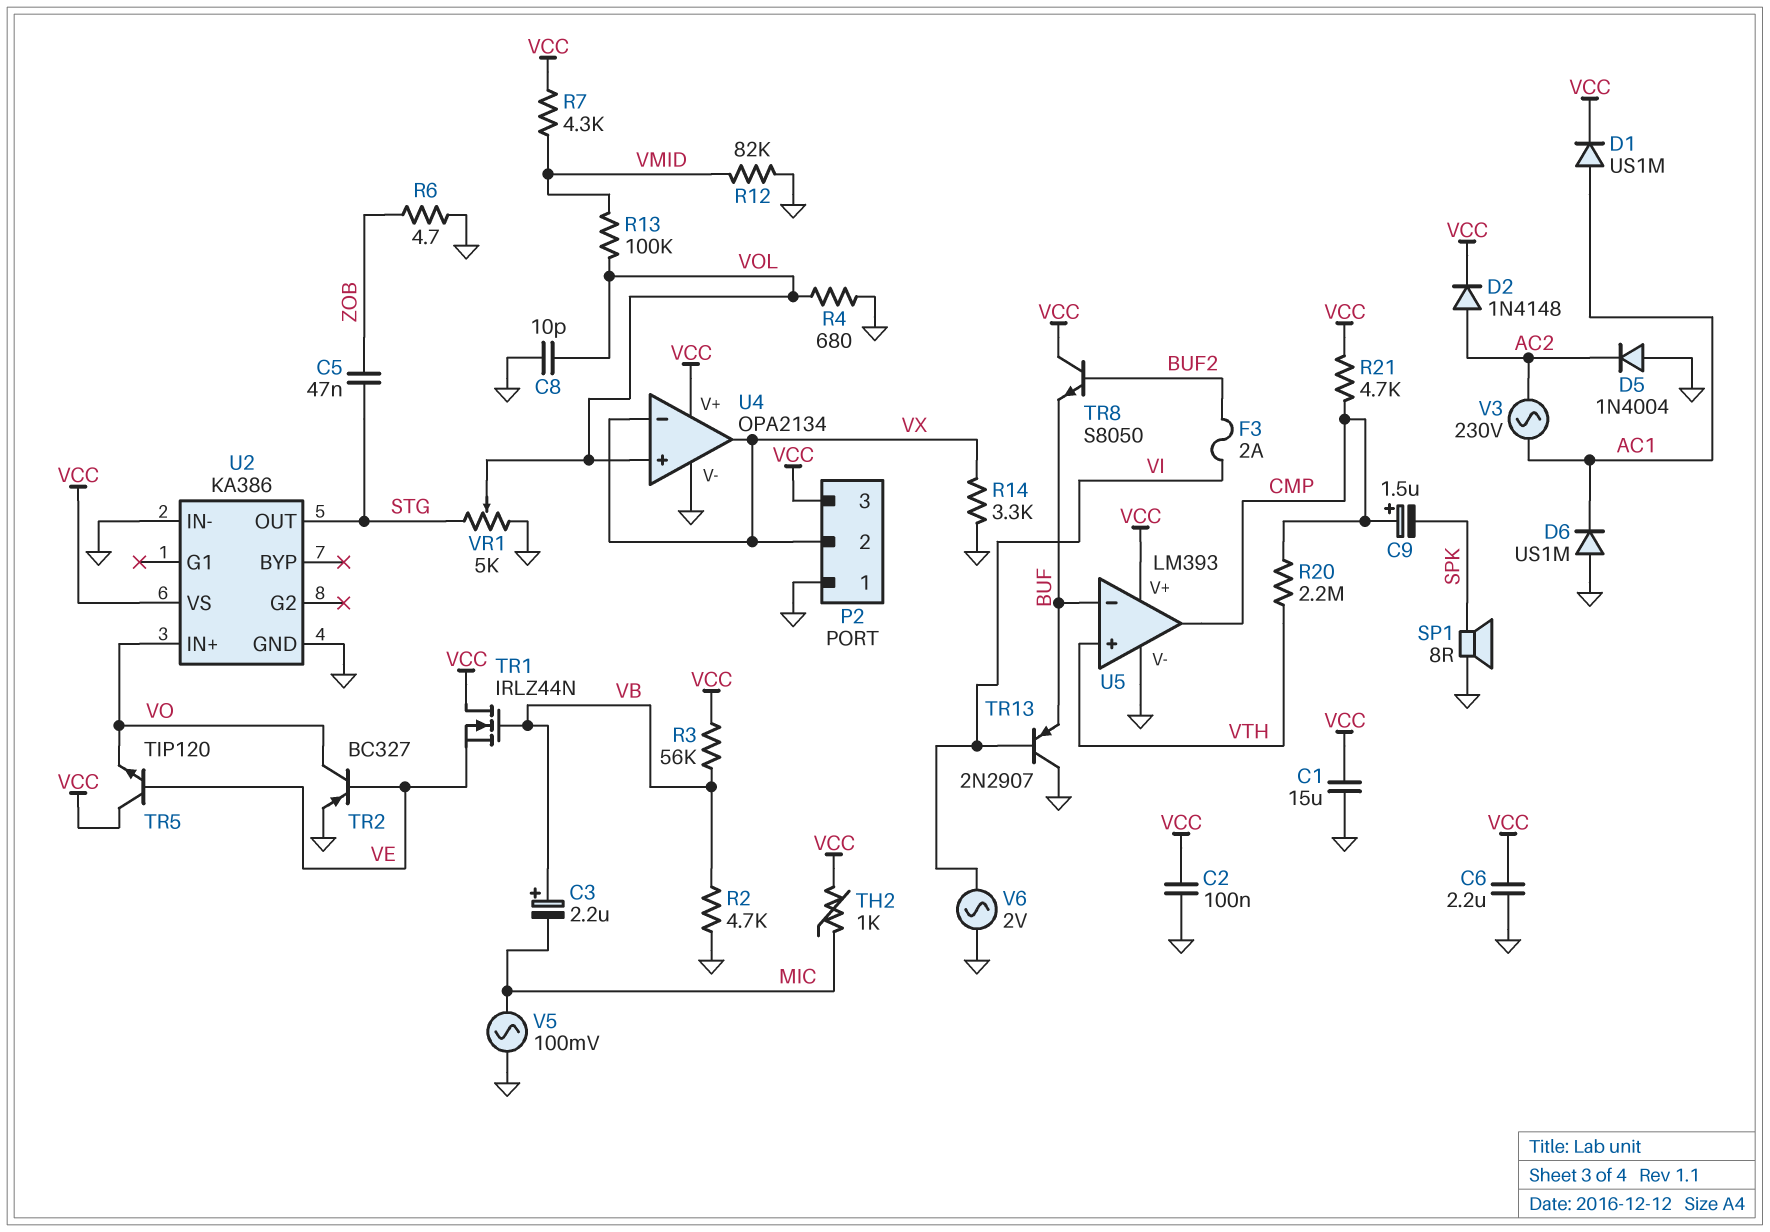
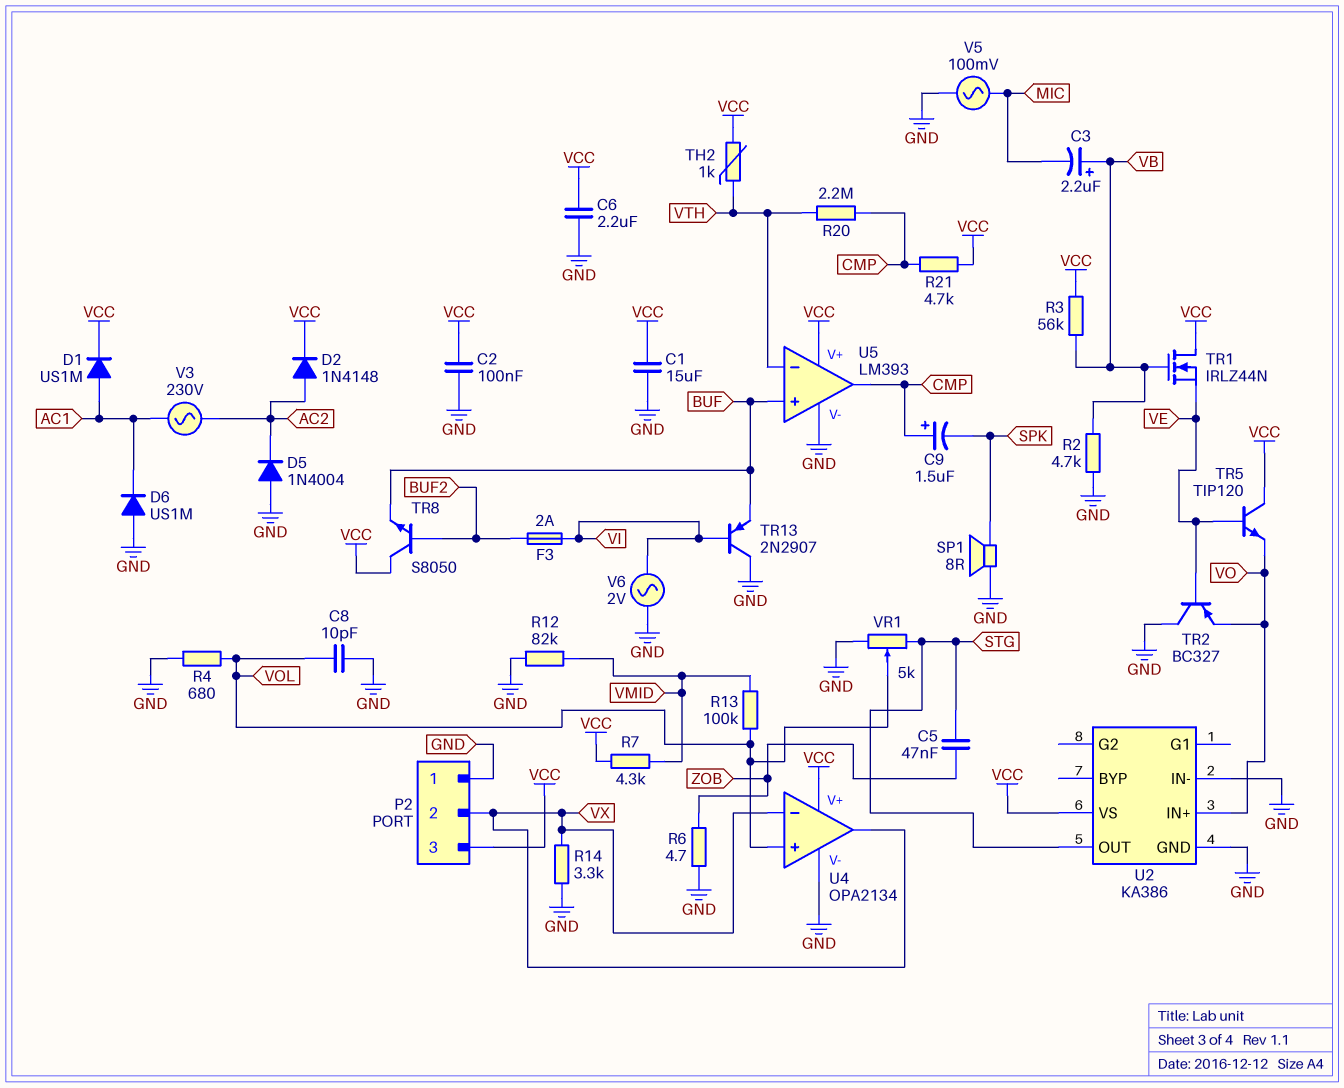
TH2: 1k (MIC, VCC) -> 1k (VCC, VTH)
TR2: PNP BC327 (B VE, C VO, E GND) -> PNP BC327 (B VE, C GND, E VO)
U5 pin in+: VTH -> BUF
U5 pin in-: BUF -> VTH

